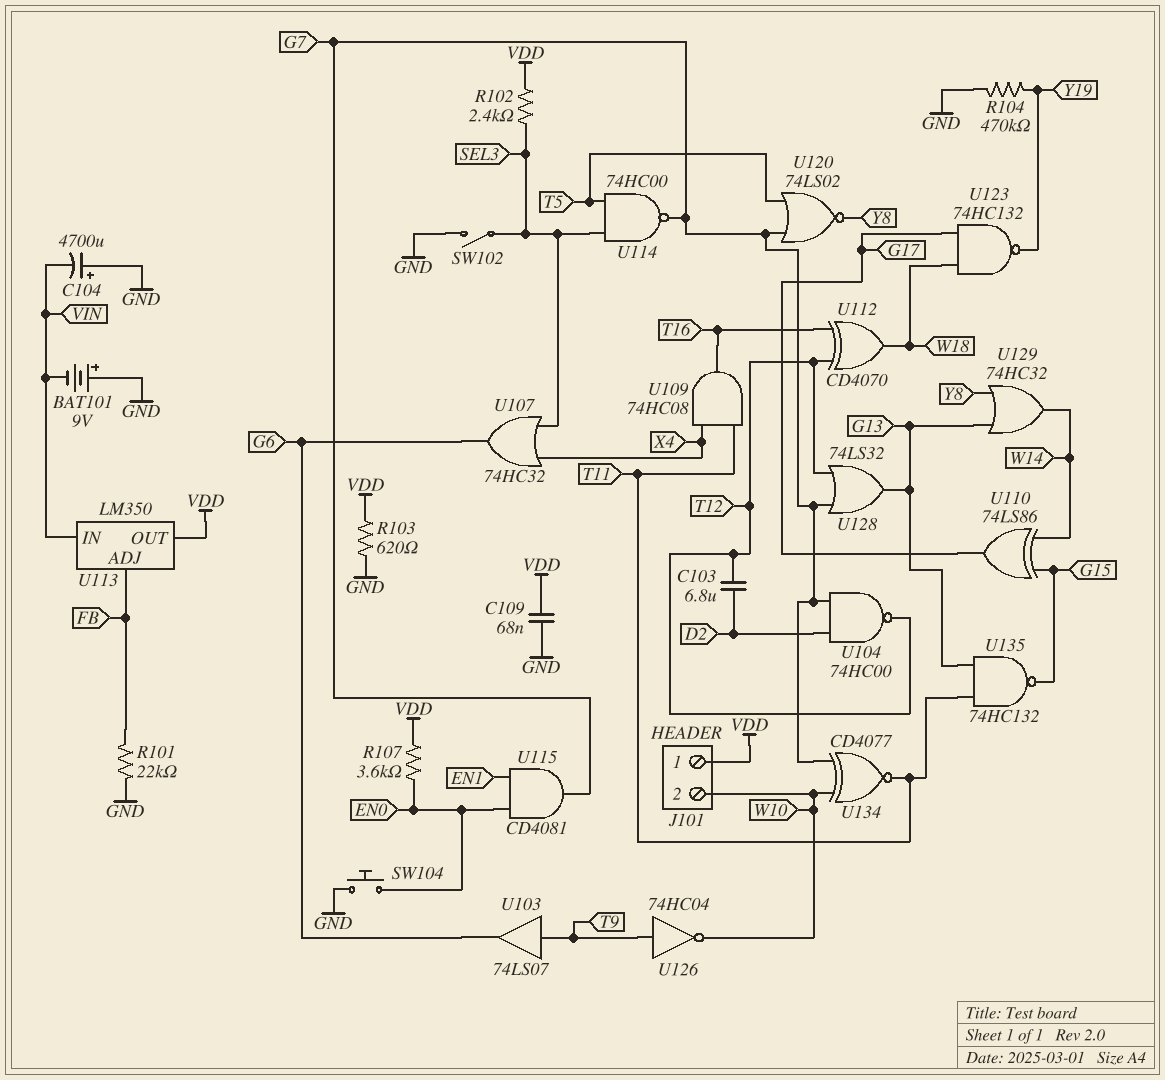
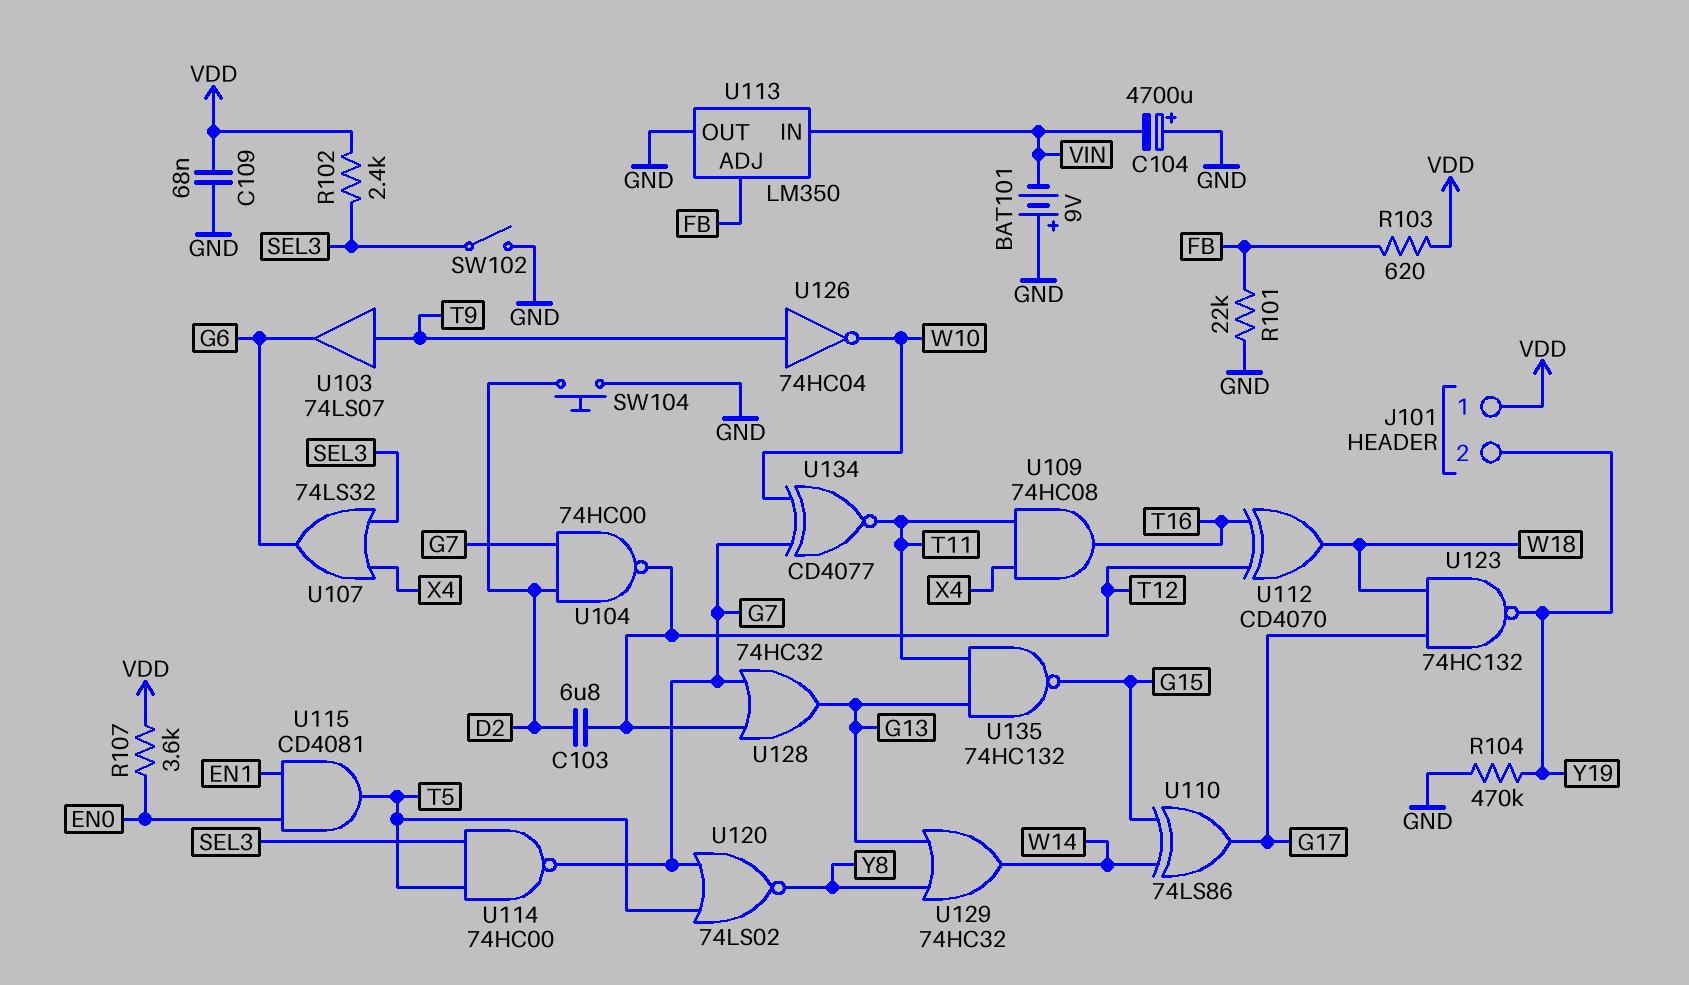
J101 pin 2: W10 -> Y19
R103: 620 (GND, VDD) -> 620 (FB, VDD)
SW104: button (EN0, GND) -> button (D2, GND)
U107: OR 74HC32 (in SEL3, in X4, out G6) -> OR 74LS32 (in SEL3, in X4, out G6)
U113 pin OUT: VDD -> GND
U115: AND CD4081 (in EN0, in EN1, out G7) -> AND CD4081 (in EN0, in EN1, out T5)
U128: OR 74LS32 (in G7, in T12, out G13) -> OR 74HC32 (in G7, in T12, out G13)

